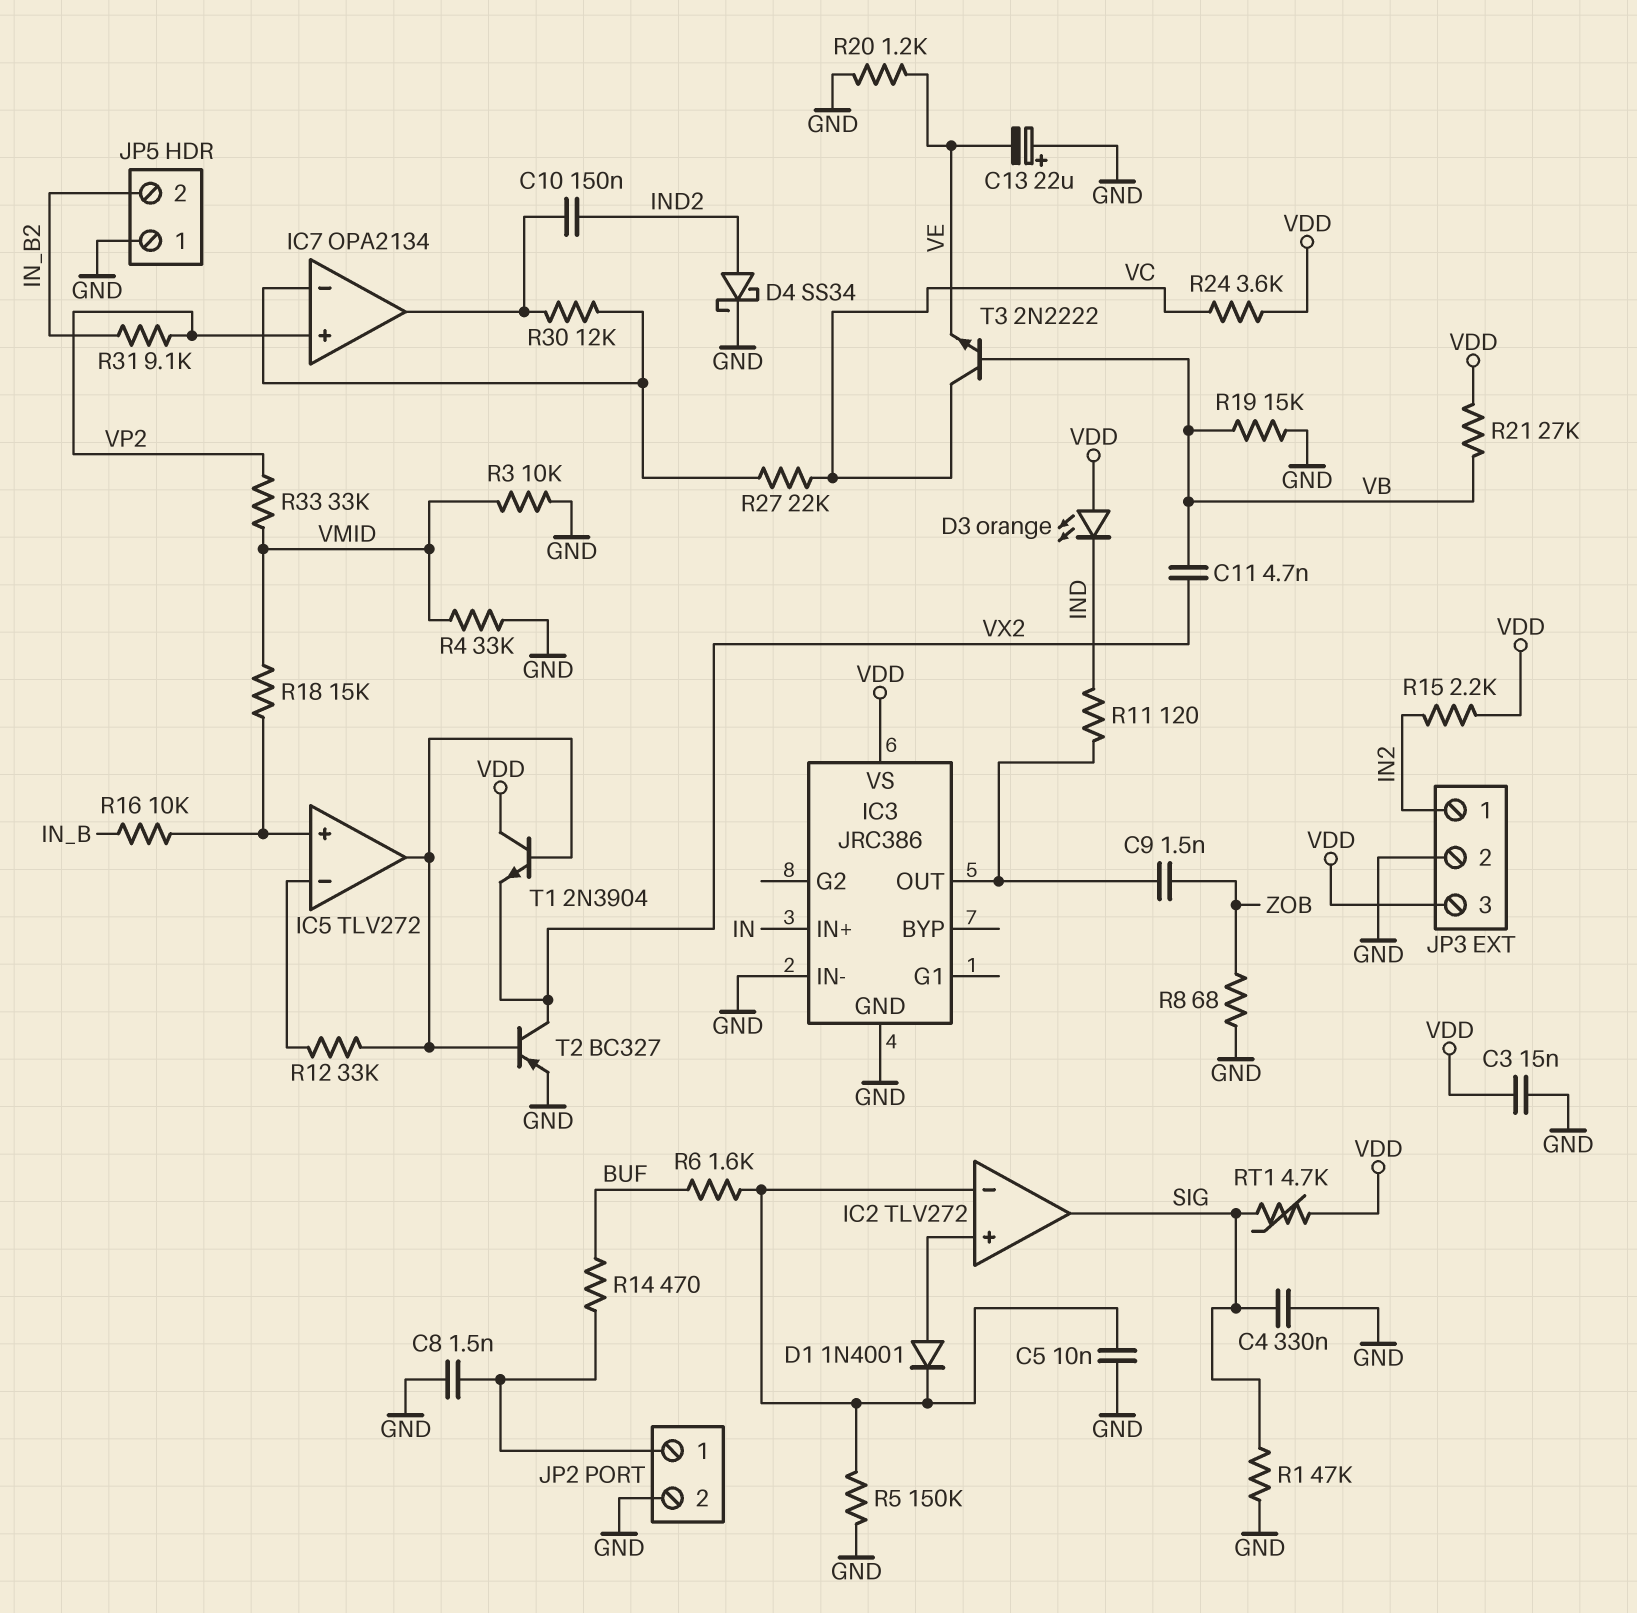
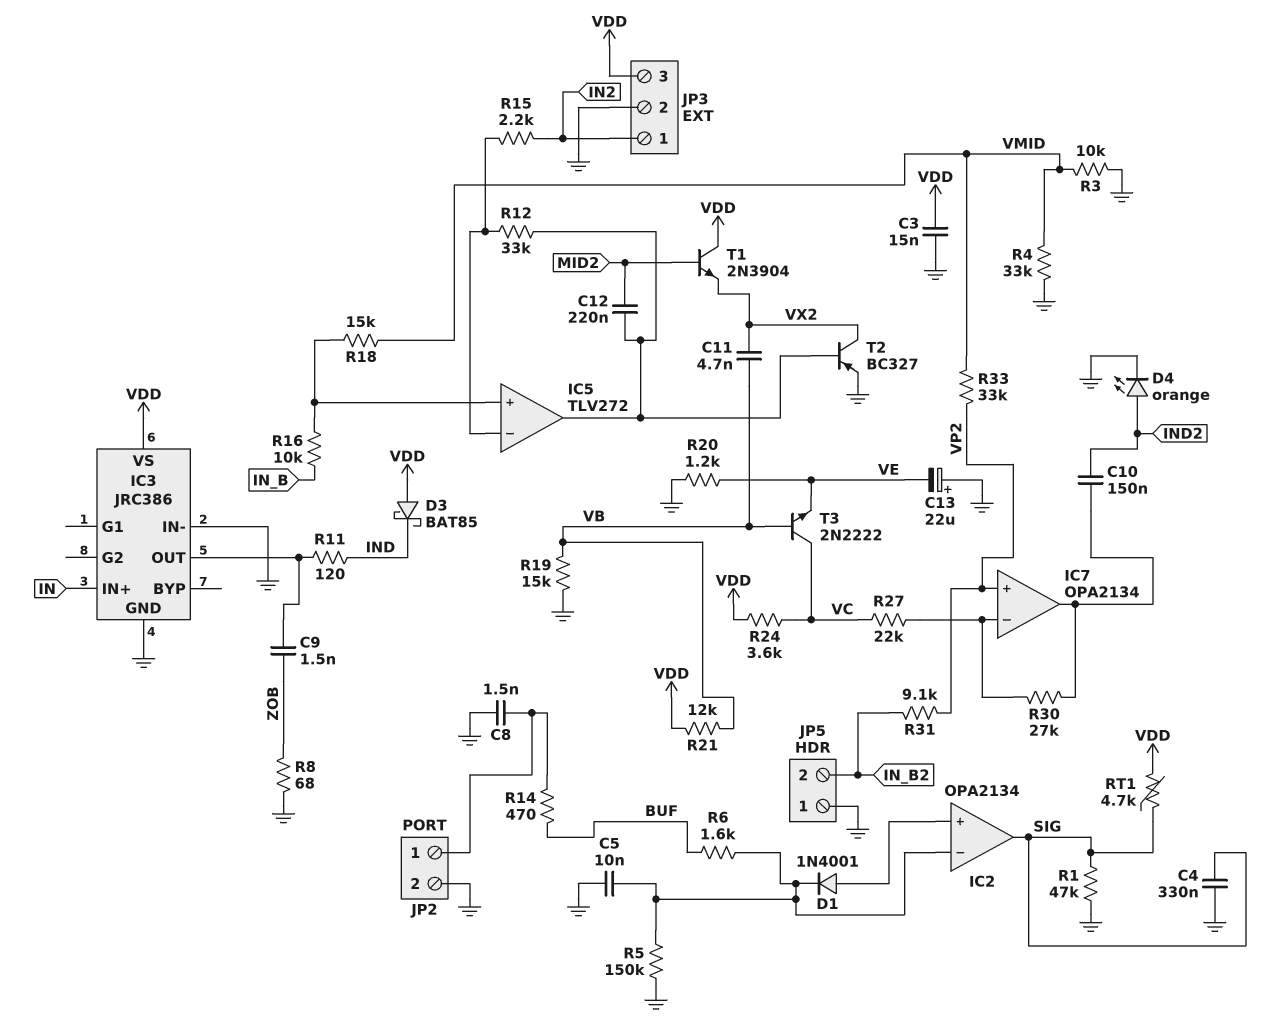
C12: none -> 220nF (IC5/out, MID2)
D3: LED orange (A VDD, K IND) -> schottky BAT85 (A VDD, K IND)
D4: schottky SS34 (A IND2, K GND) -> LED orange (A IND2, K GND)
IC2: TLV272 -> OPA2134
R15: 2.2k (IN2, VDD) -> 2.2k (IC5/in-, IN2)
R21: 27k (VB, VDD) -> 12k (VB, VDD)
R30: 12k (IC7/in-, IC7/out) -> 27k (IC7/in-, IC7/out)
T1: NPN 2N3904 (B IC5/out, C VDD, E VX2) -> NPN 2N3904 (B MID2, C VDD, E VX2)

